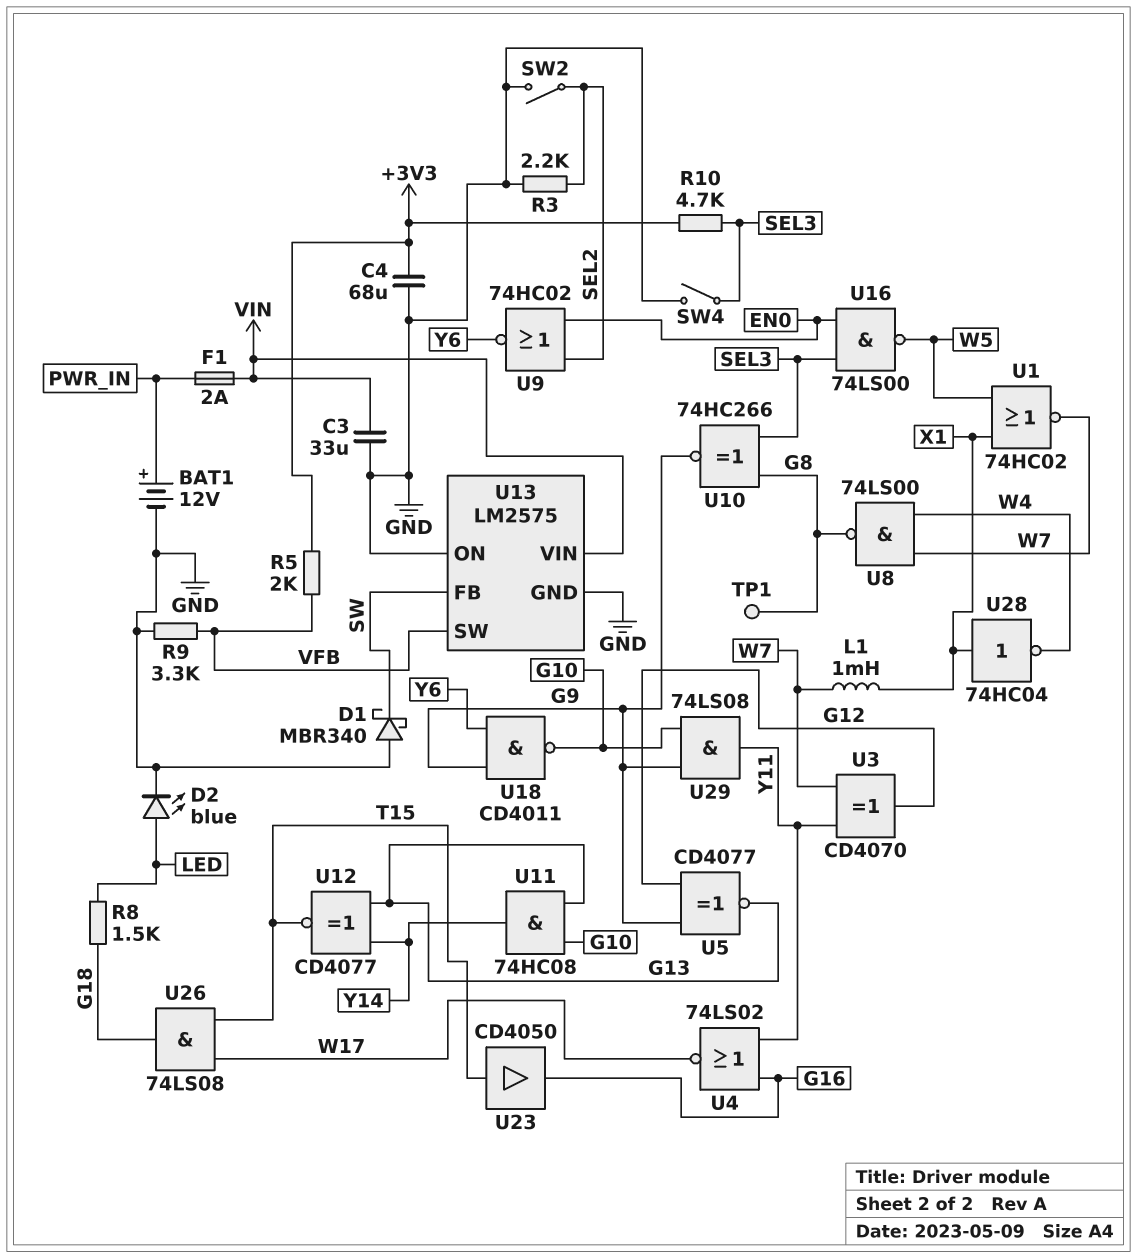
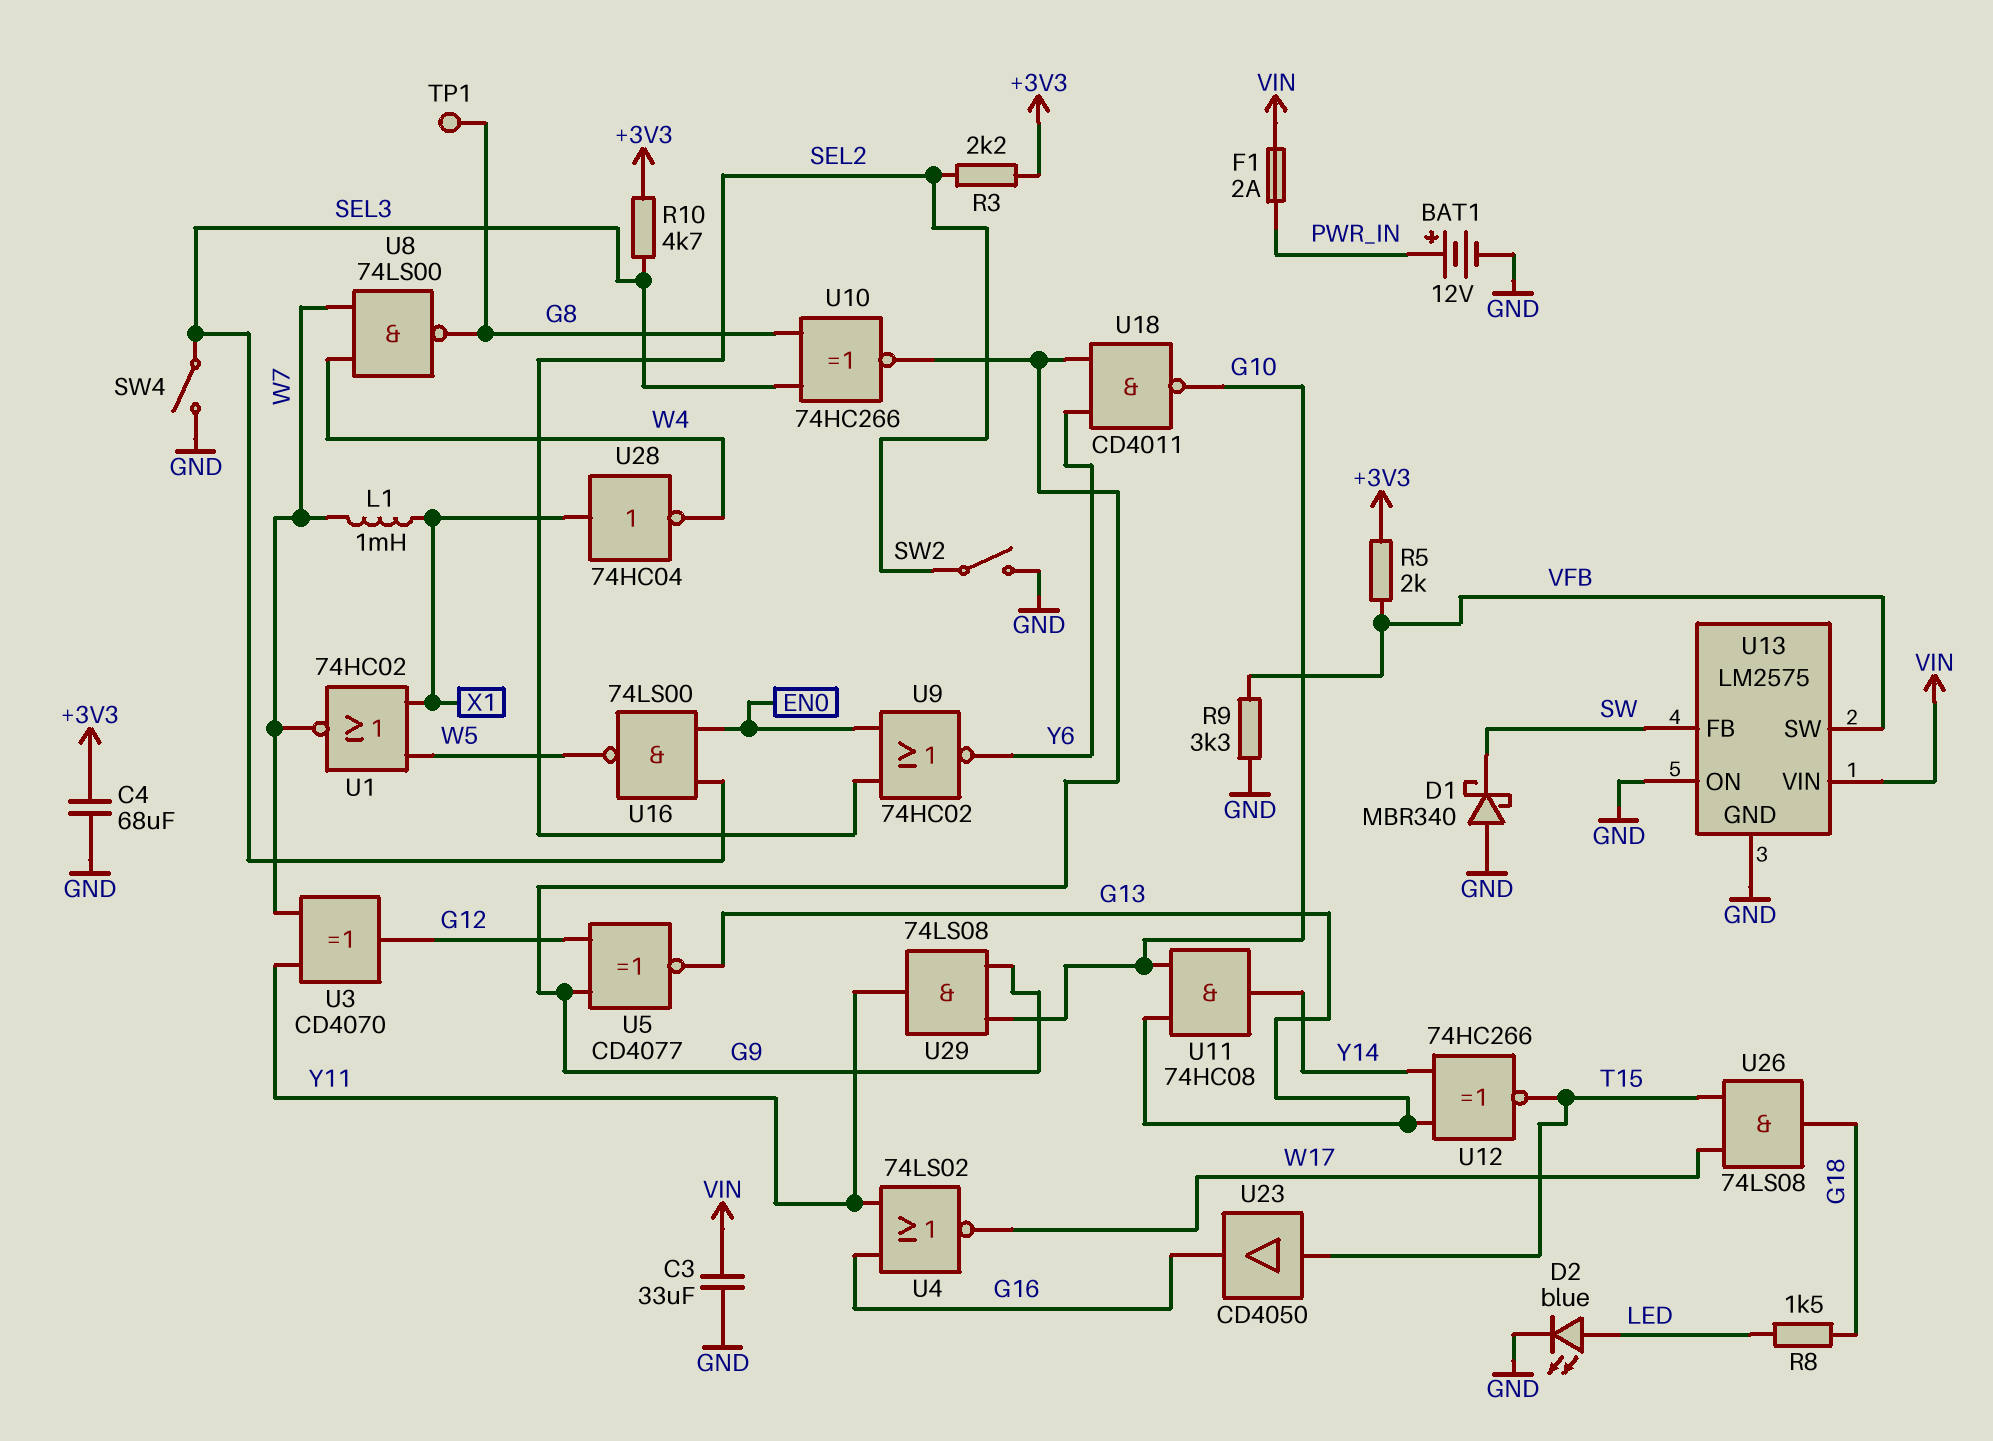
R3: 2.2k (GND, SEL2) -> 2.2k (+3V3, SEL2)
U12: XNOR CD4077 (in G13, in Y14, out T15) -> XNOR 74HC266 (in G13, in Y14, out T15)

